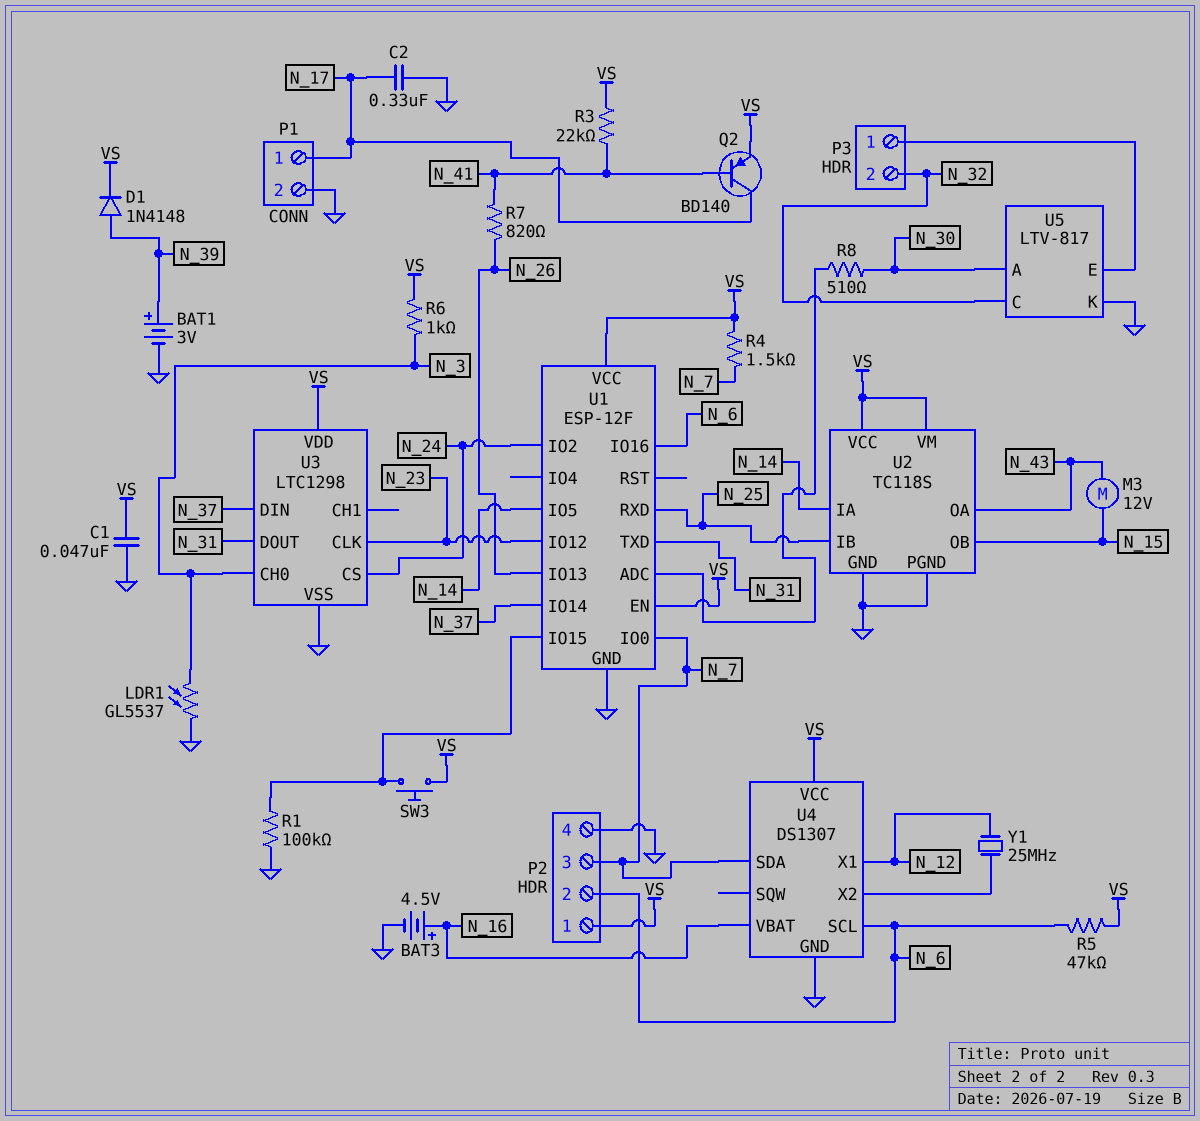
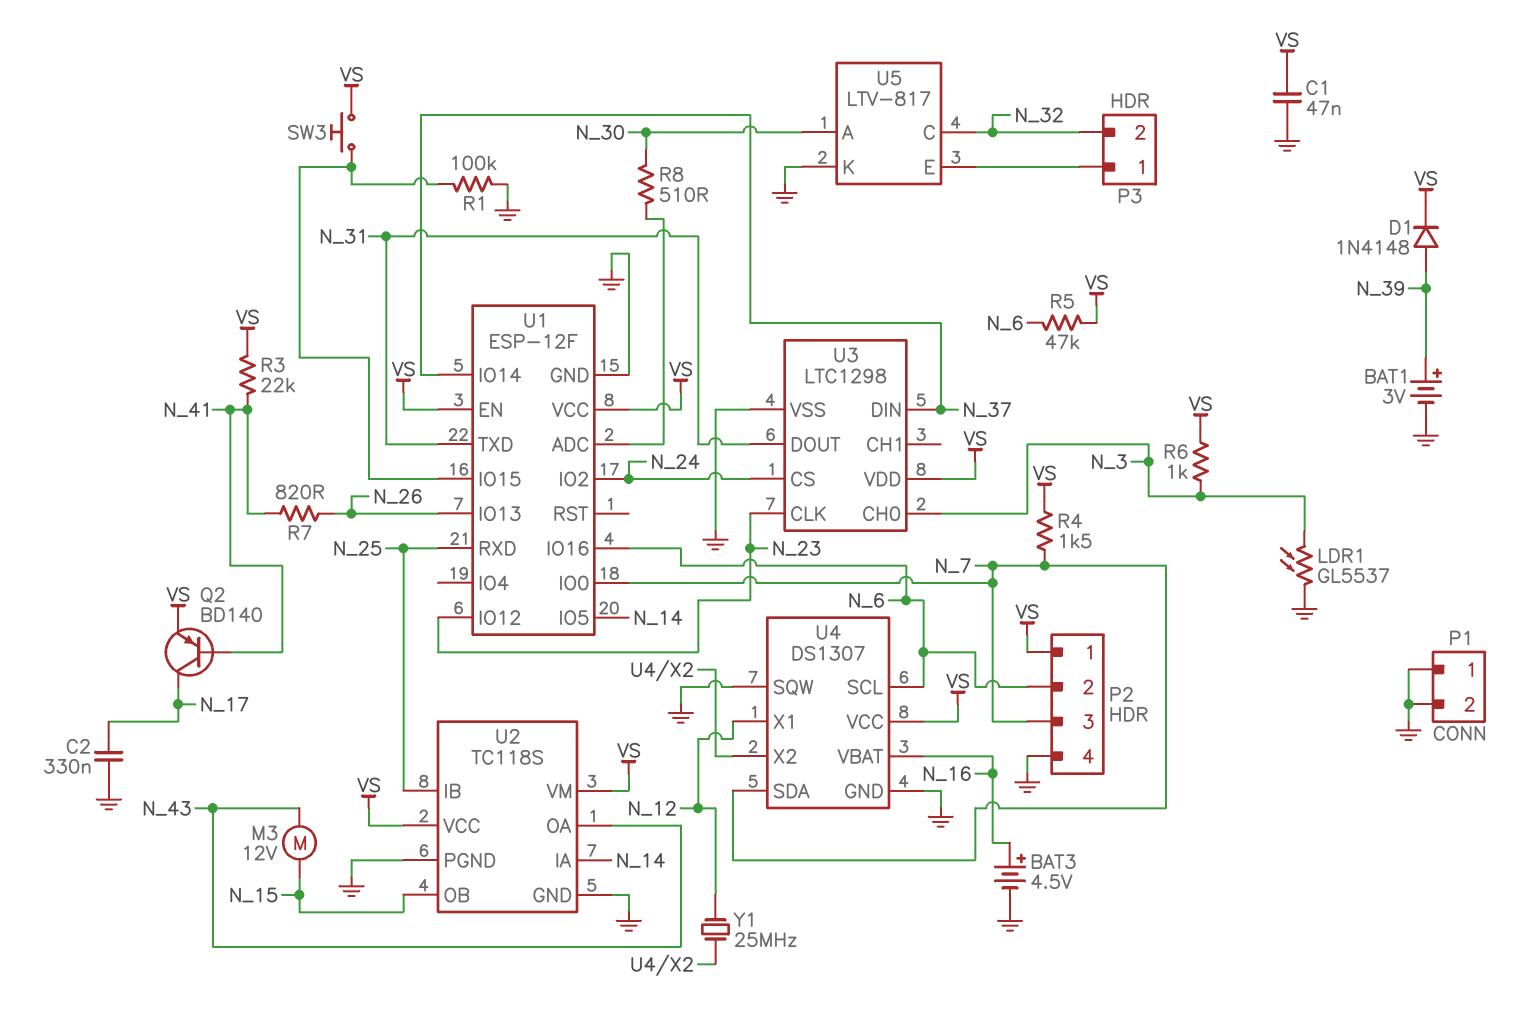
P1 pin 1: N_17 -> GND
U4 pin SQW: none -> GND

